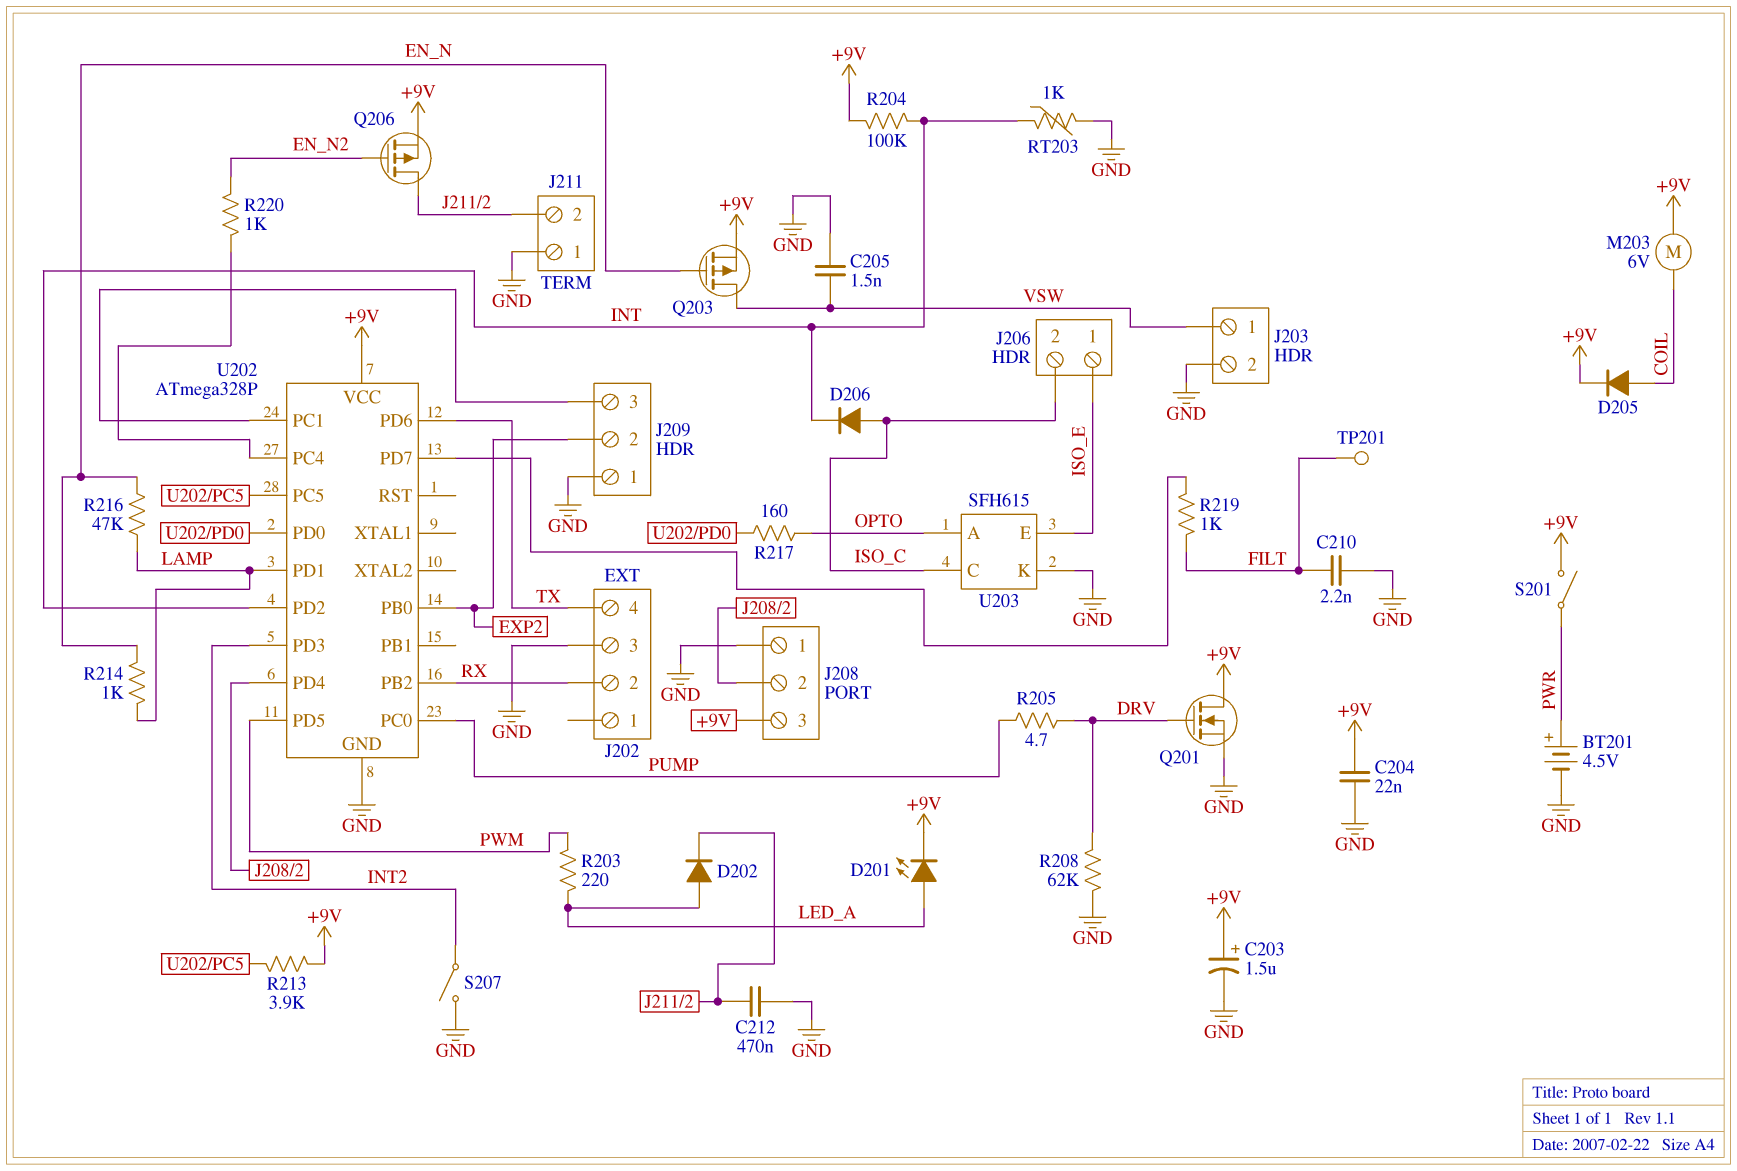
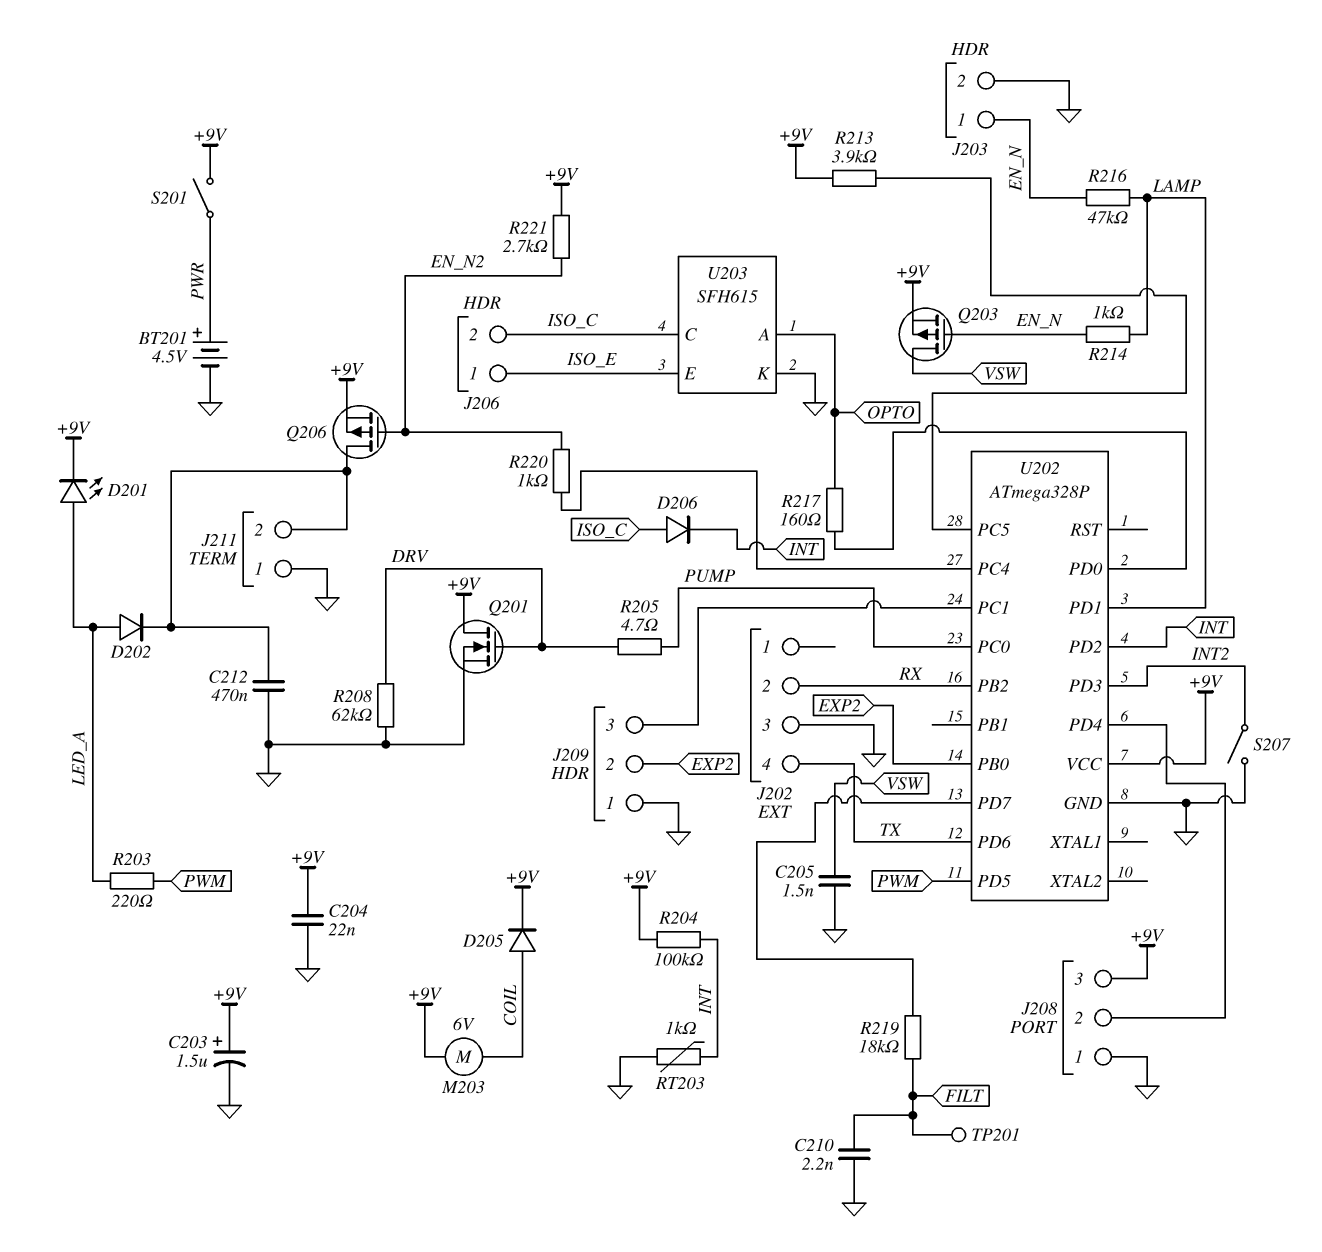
J203 pin 1: VSW -> EN_N
R219: 1k (FILT, U202/PD7) -> 18k (FILT, U202/PD7)
R221: none -> 2.7k (+9V, EN_N2)

